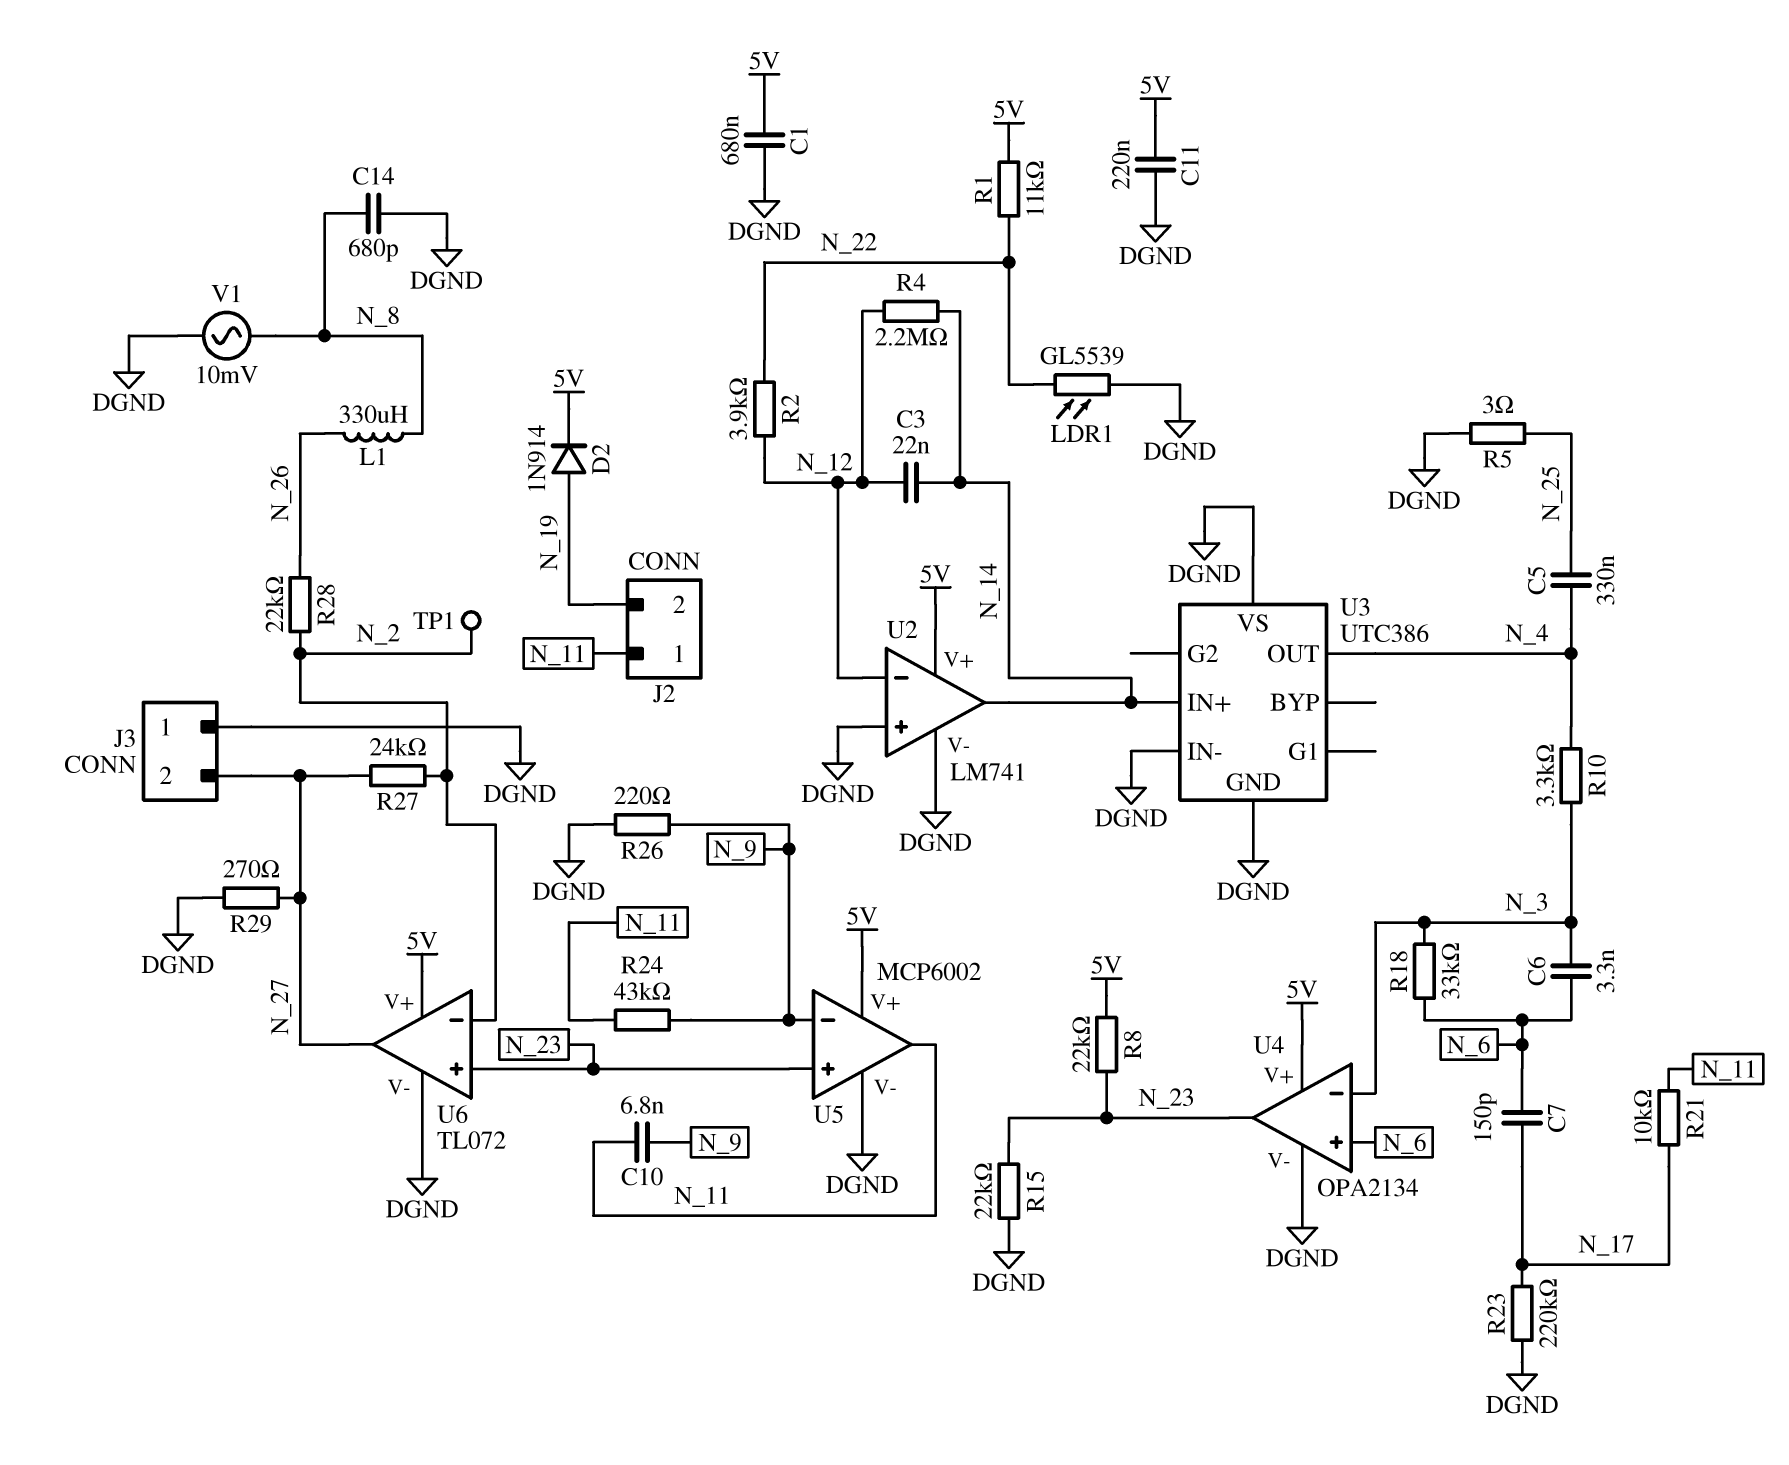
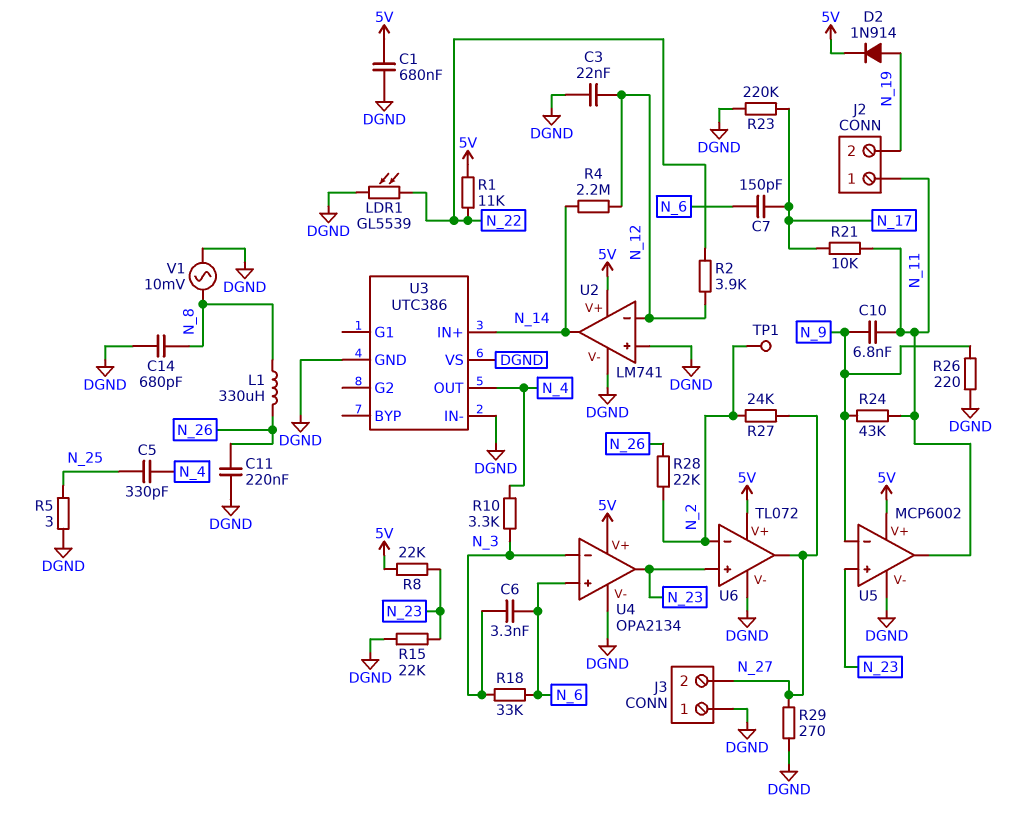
C3: 22nF (N_12, N_14) -> 22nF (DGND, N_12)
C5: 330nF (N_4, N_25) -> 330pF (N_4, N_25)
C11: 220nF (5V, DGND) -> 220nF (DGND, N_26)

